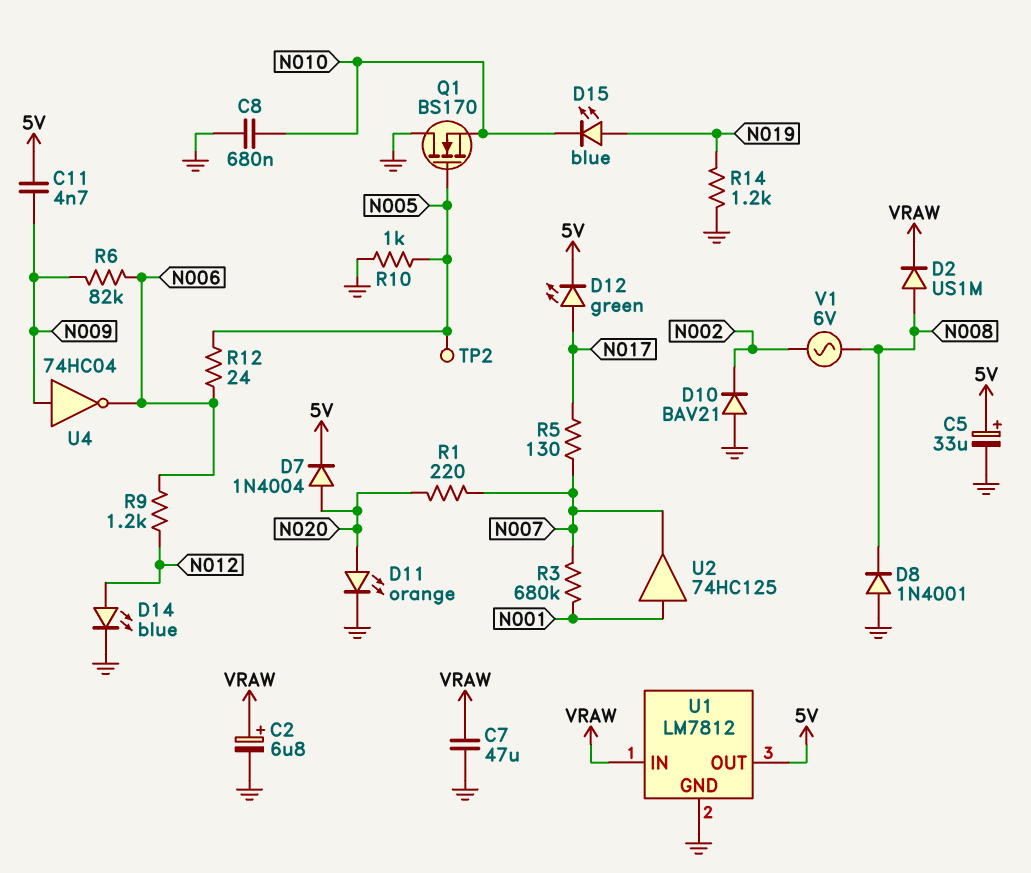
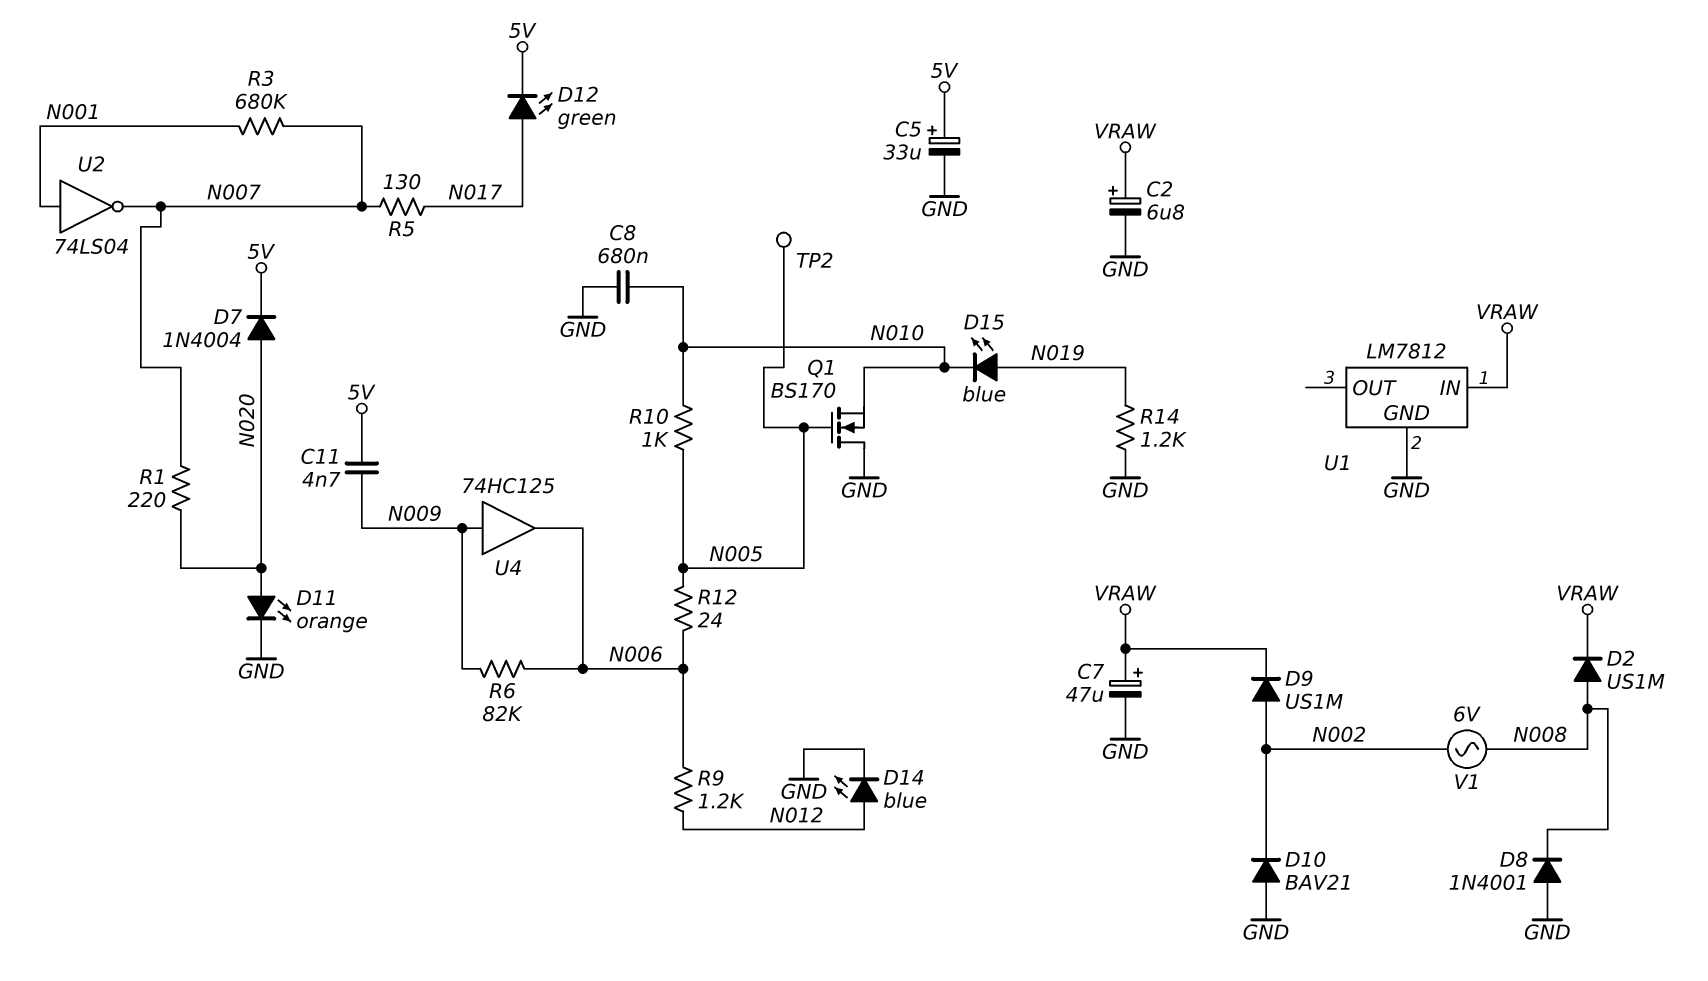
C7: 47uF (GND, VRAW) -> 47uF (plus VRAW, minus GND)
D9: none -> diode US1M (A N002, K VRAW)
R10: 1k (GND, N005) -> 1k (N005, N010)
U1 pin OUT: 5V -> none
U2: buffer 74HC125 (in N001, out N007) -> NOT 74LS04 (in N001, out N007)
U4: NOT 74HC04 (in N009, out N006) -> buffer 74HC125 (in N009, out N006)

